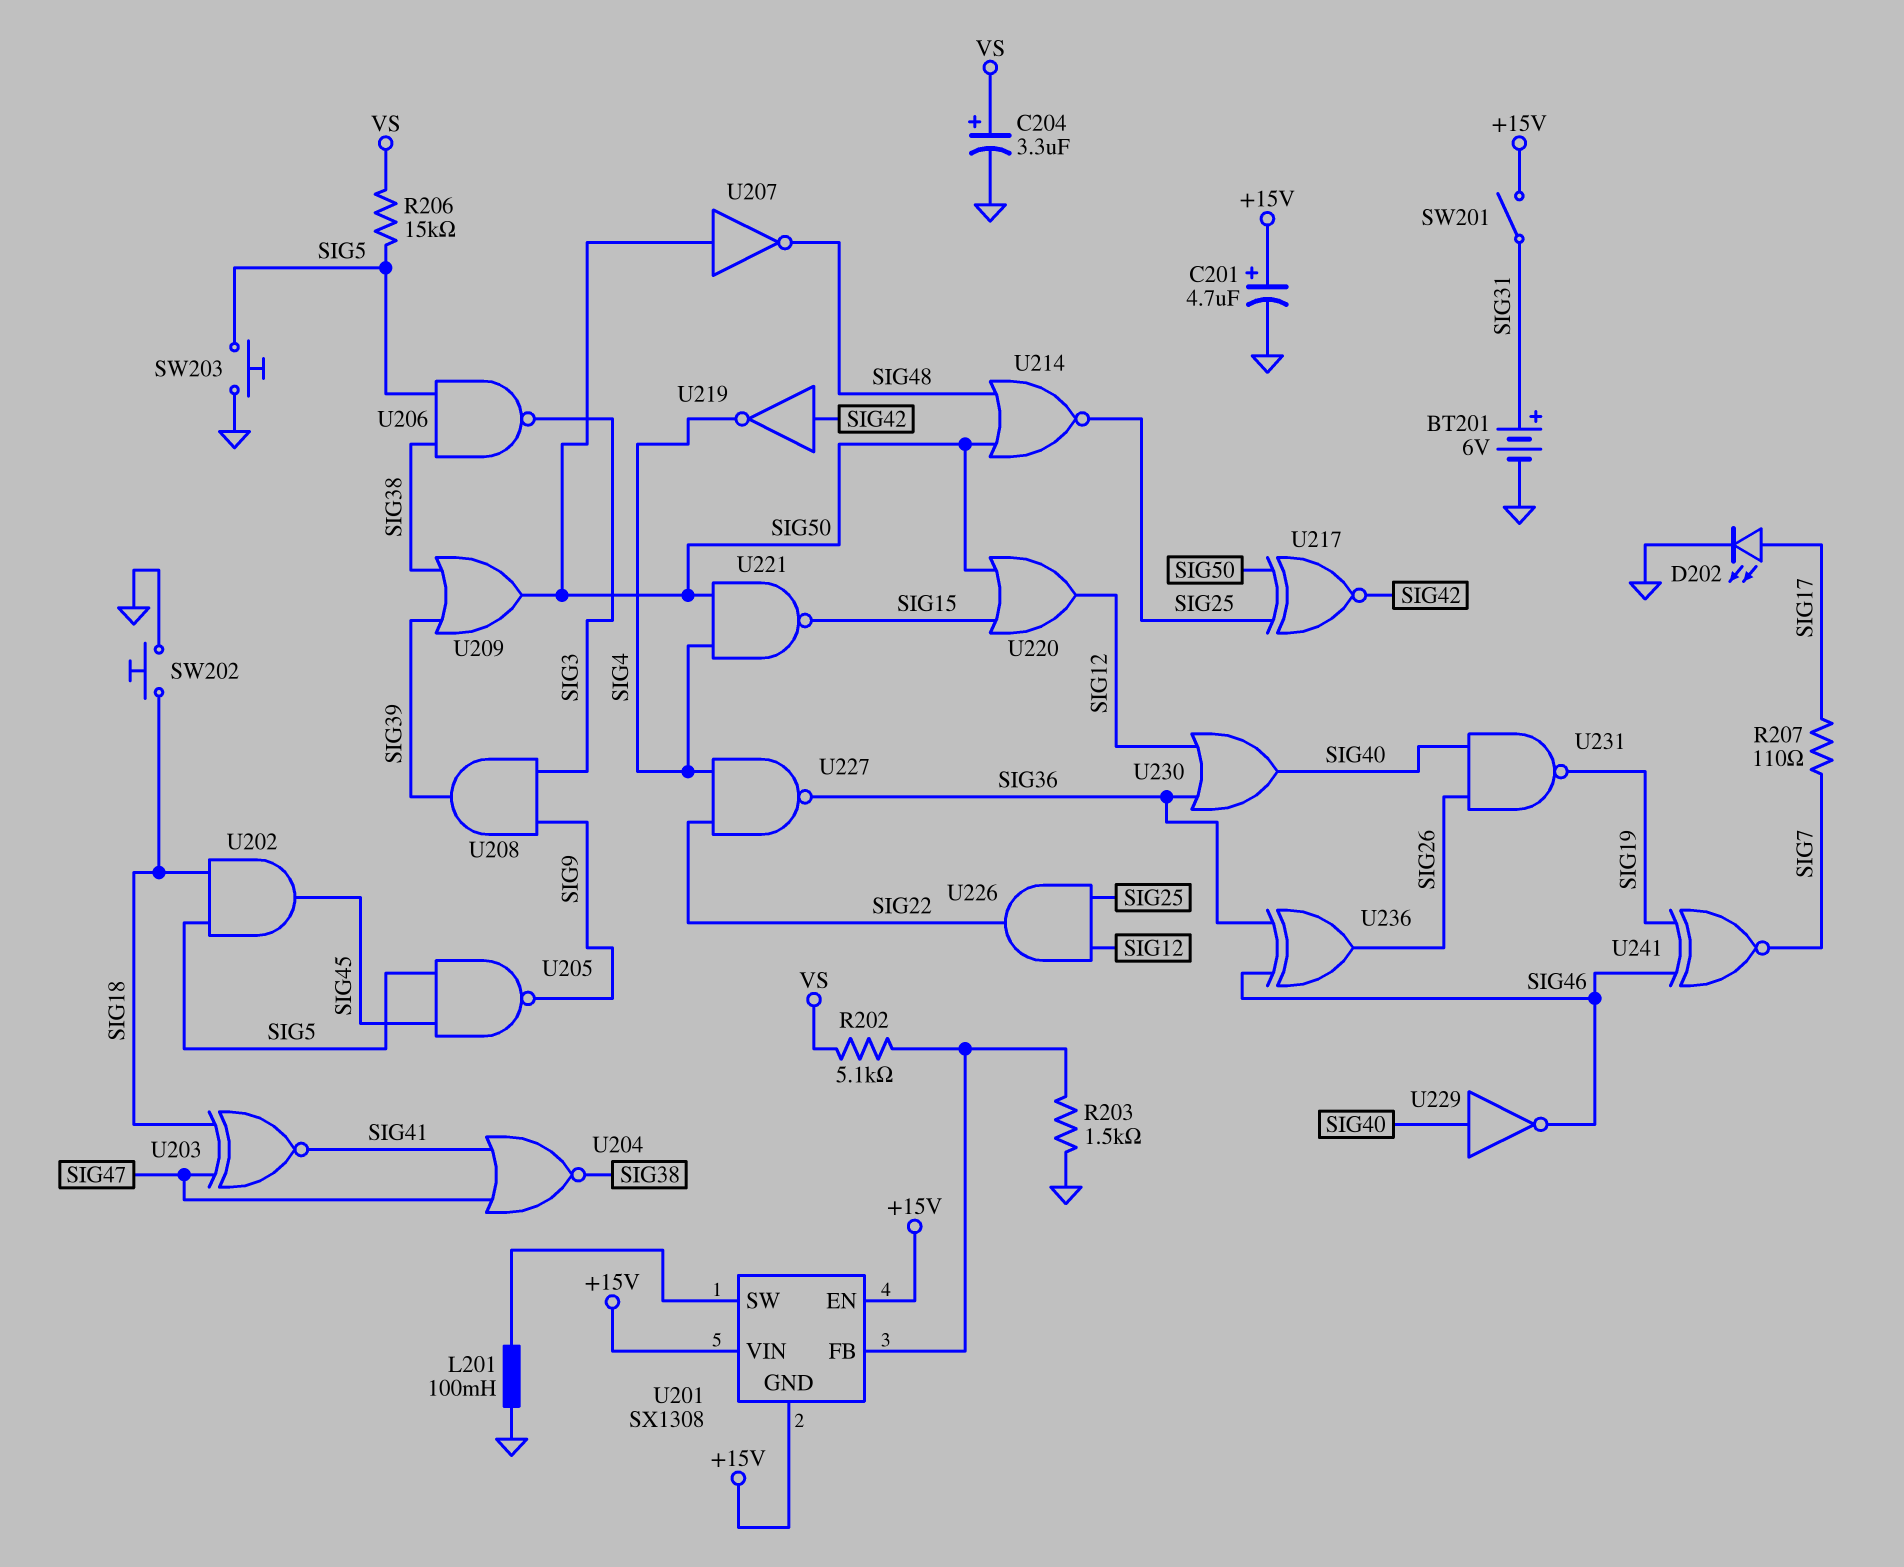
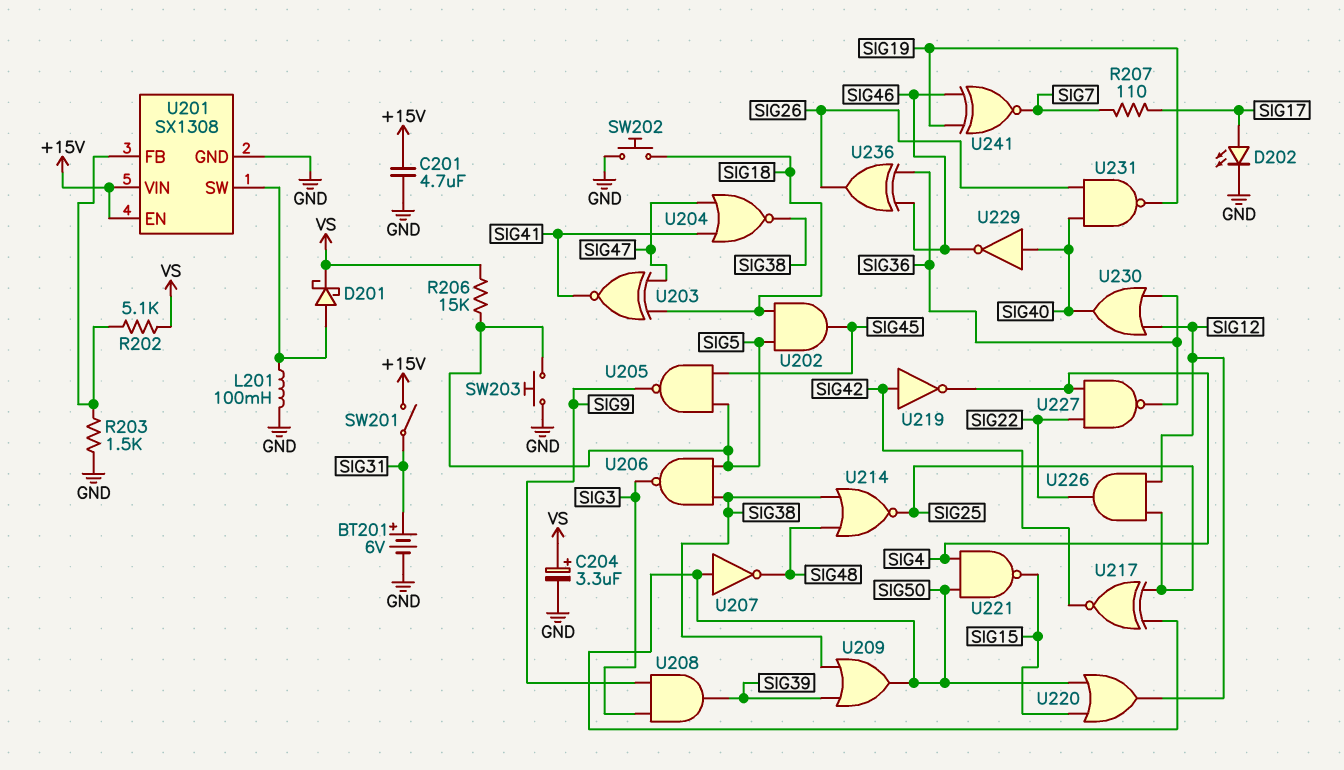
C201: 4.7uF (plus +15V, minus GND) -> 4.7uF (+15V, GND)
D201: none -> schottky (A U201/SW, K VS)
U201 pin GND: +15V -> GND
U214: NOR (in SIG48, in SIG50, out SIG25) -> NOR (in SIG38, in SIG48, out SIG25)

